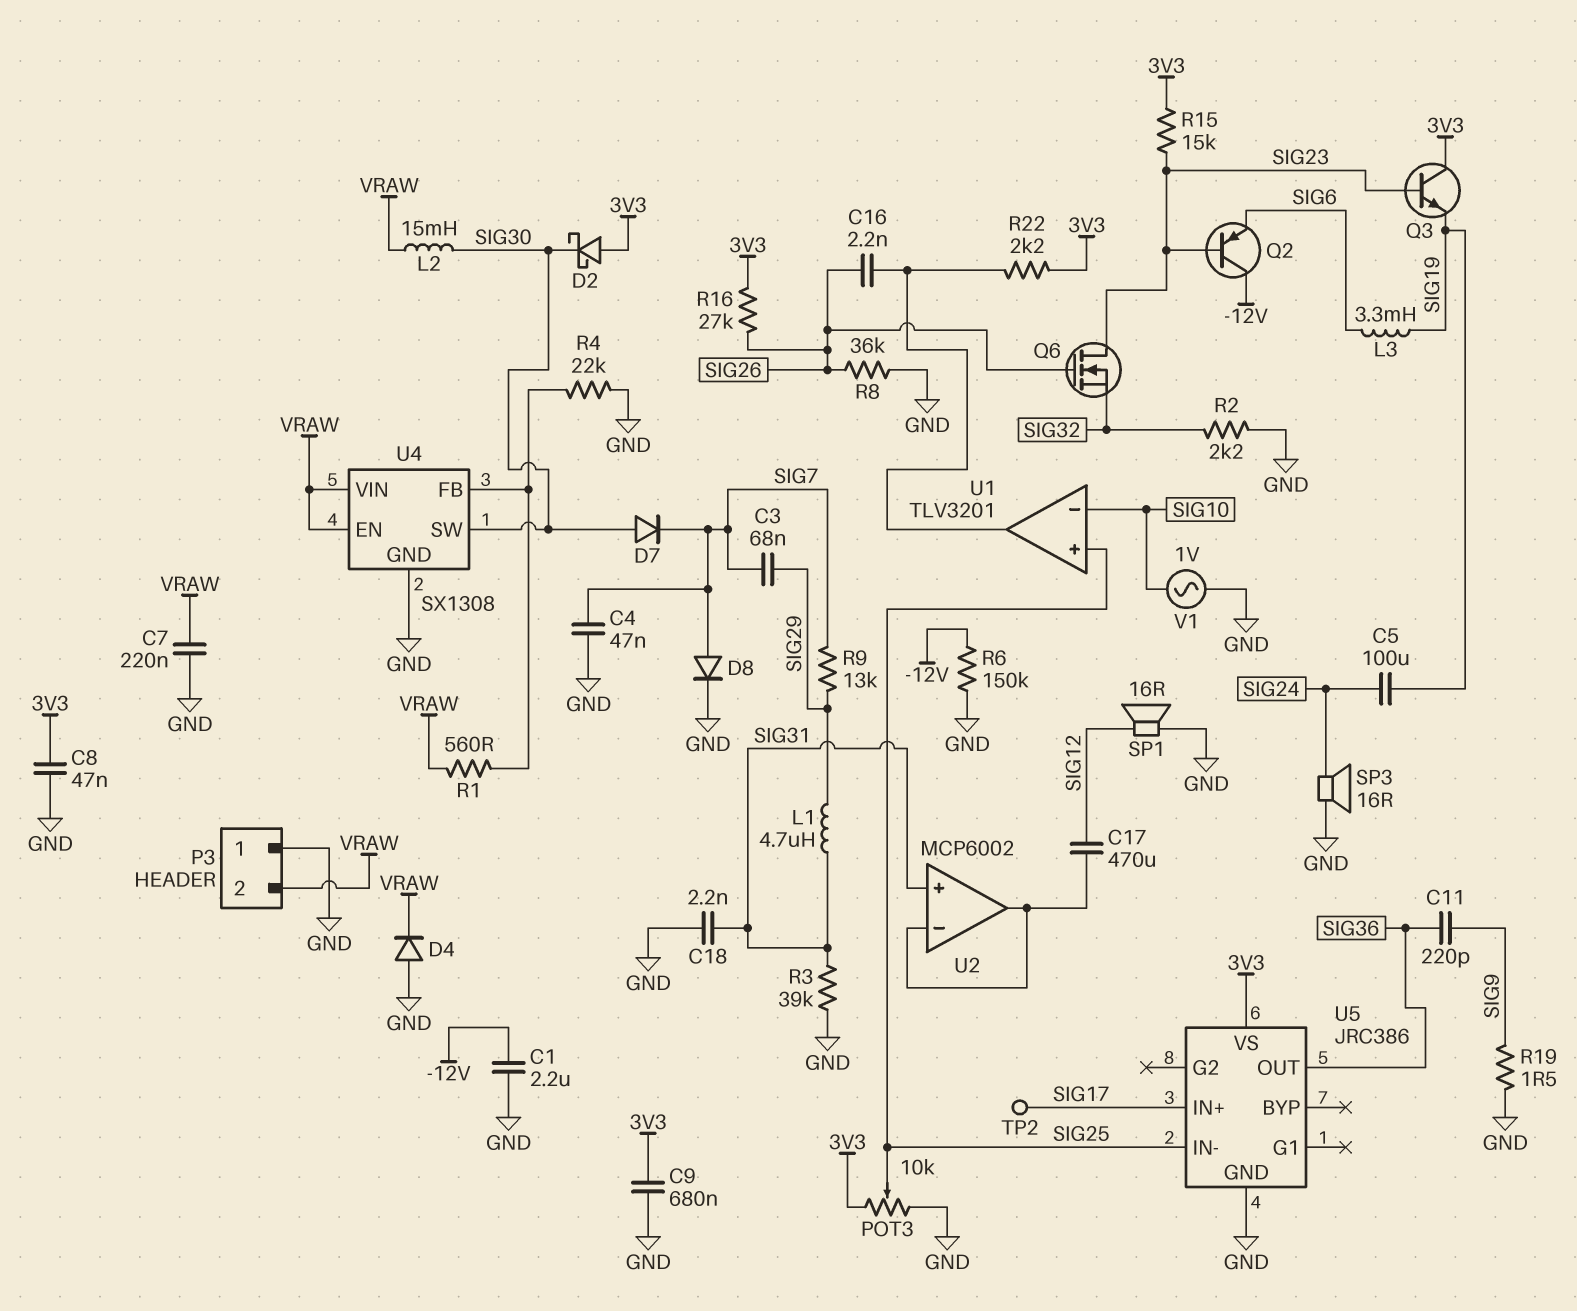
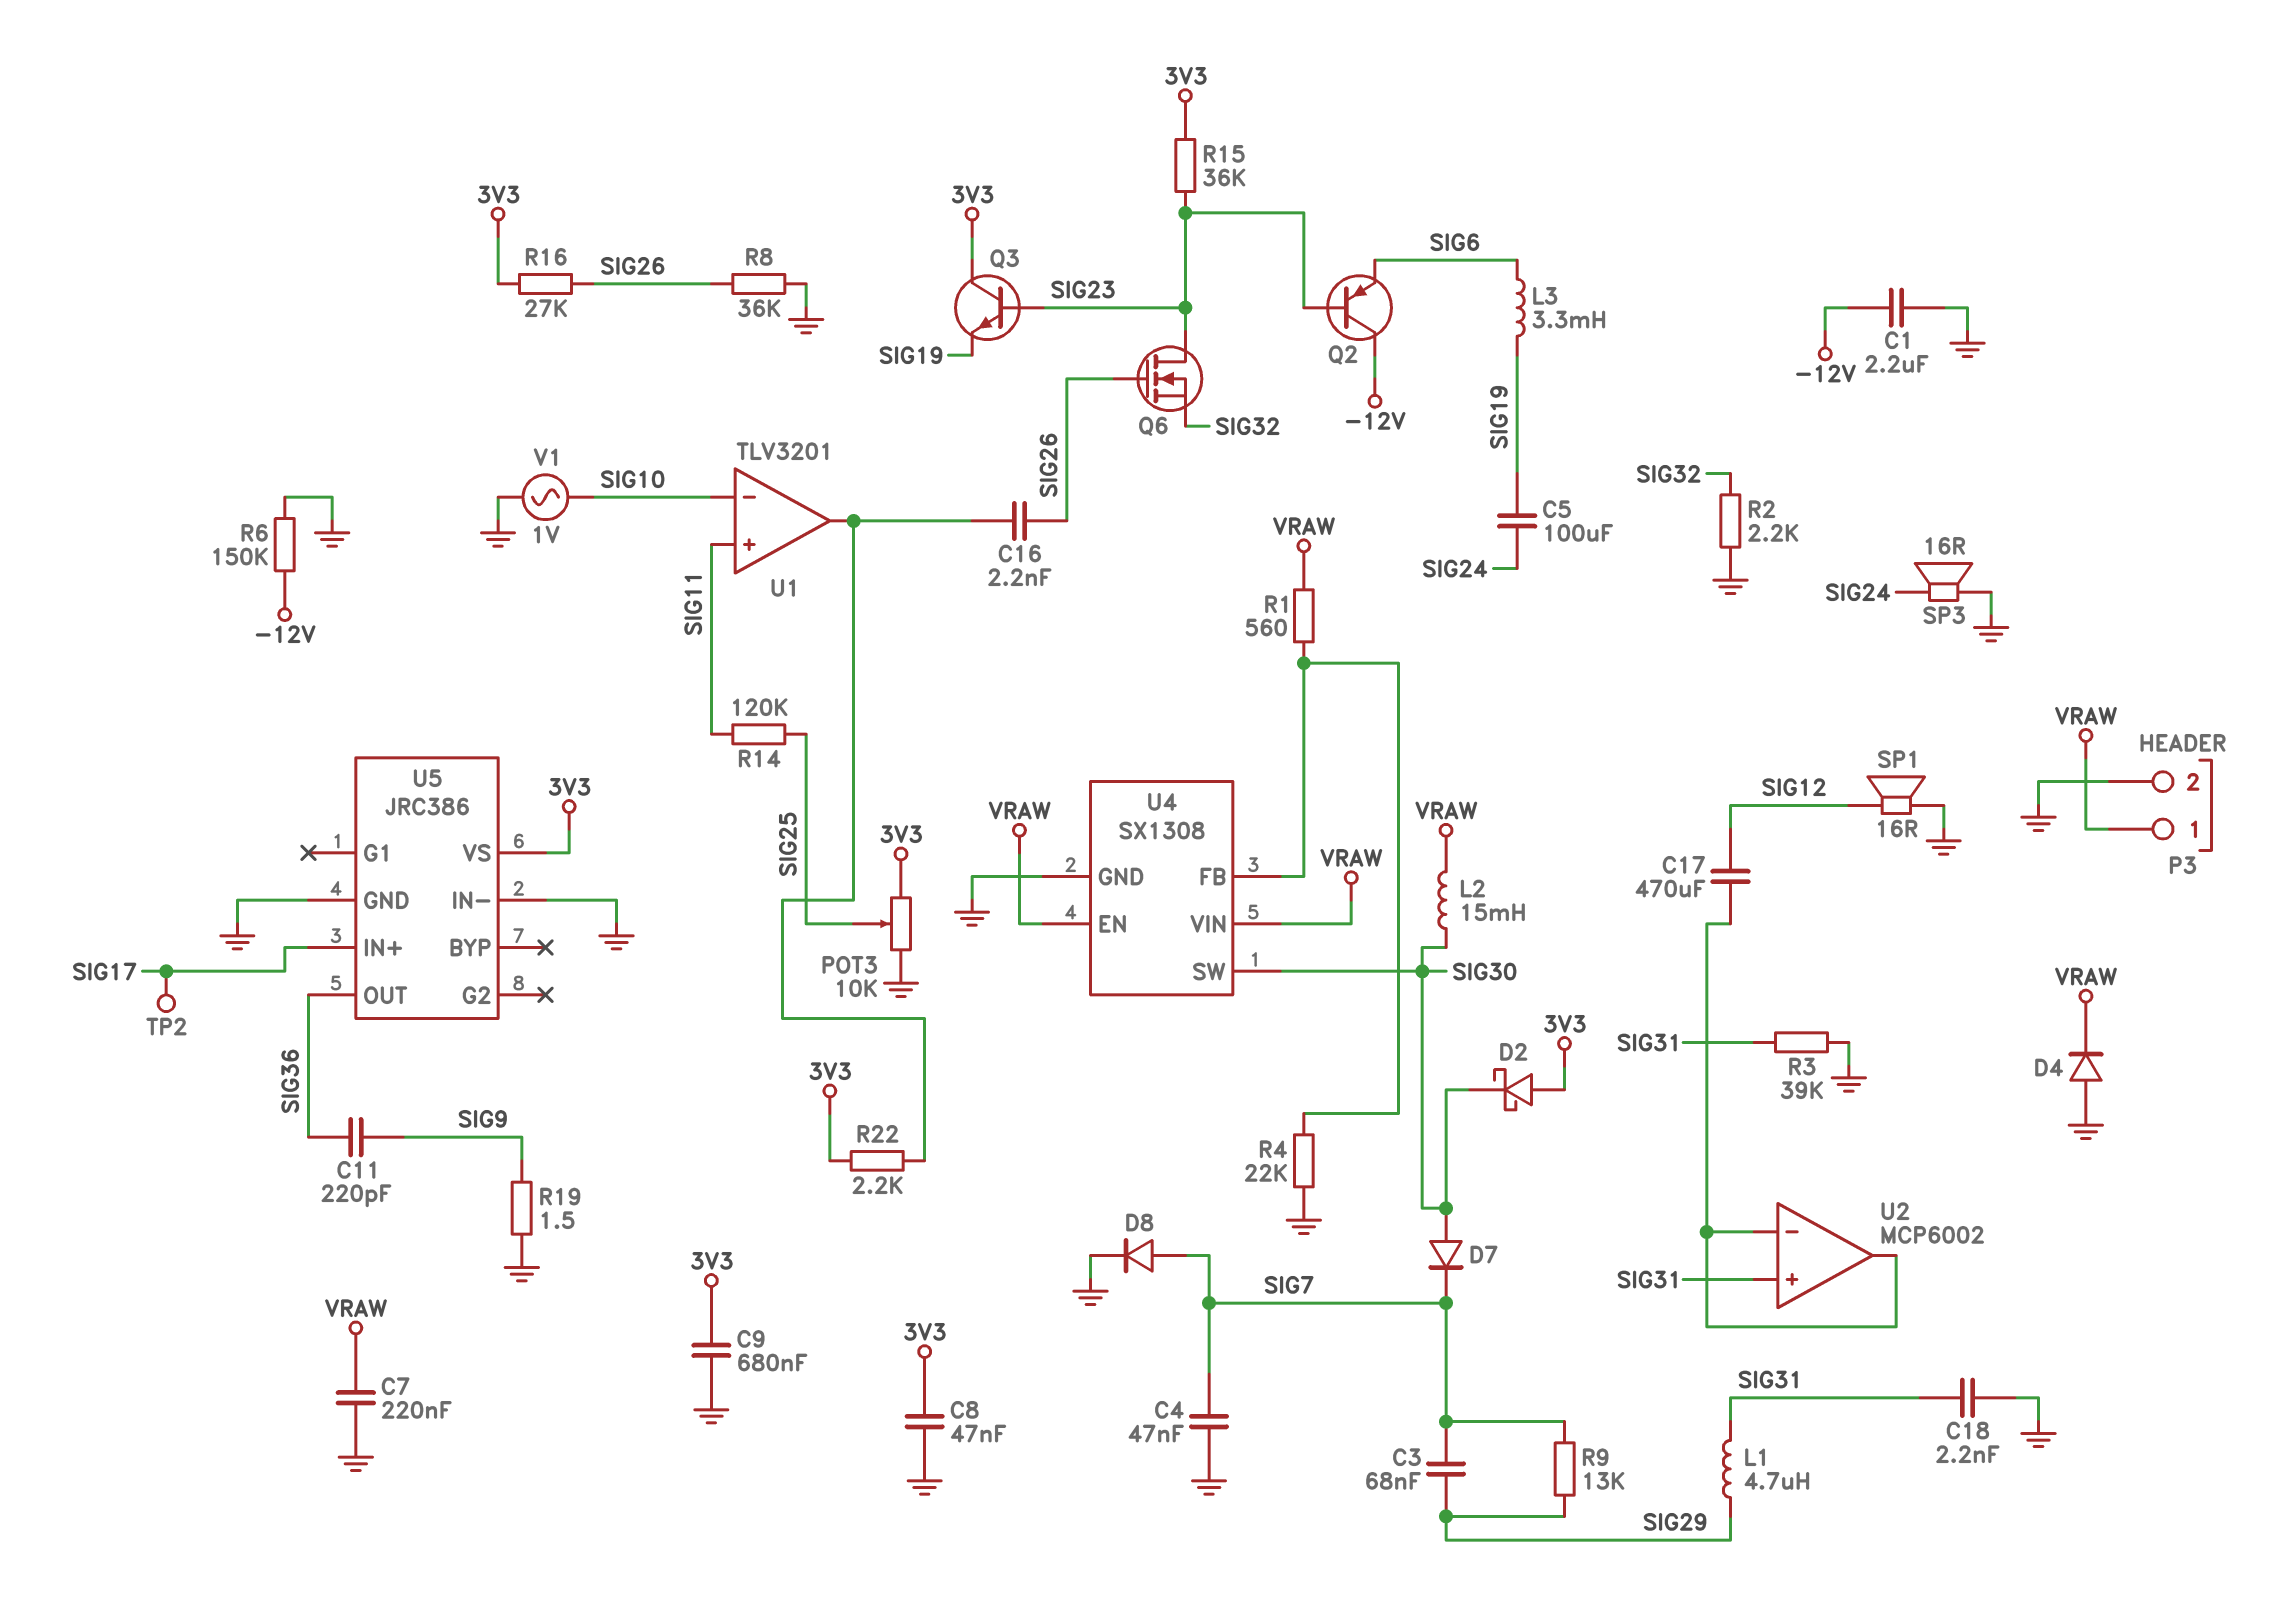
P3 pin 1: GND -> VRAW
P3 pin 2: VRAW -> GND
R14: none -> 120k (SIG11, SIG25)
R15: 15k (3V3, SIG23) -> 36k (3V3, SIG23)
U1 pin in+: SIG25 -> SIG11
U5 pin IN-: SIG25 -> GND

